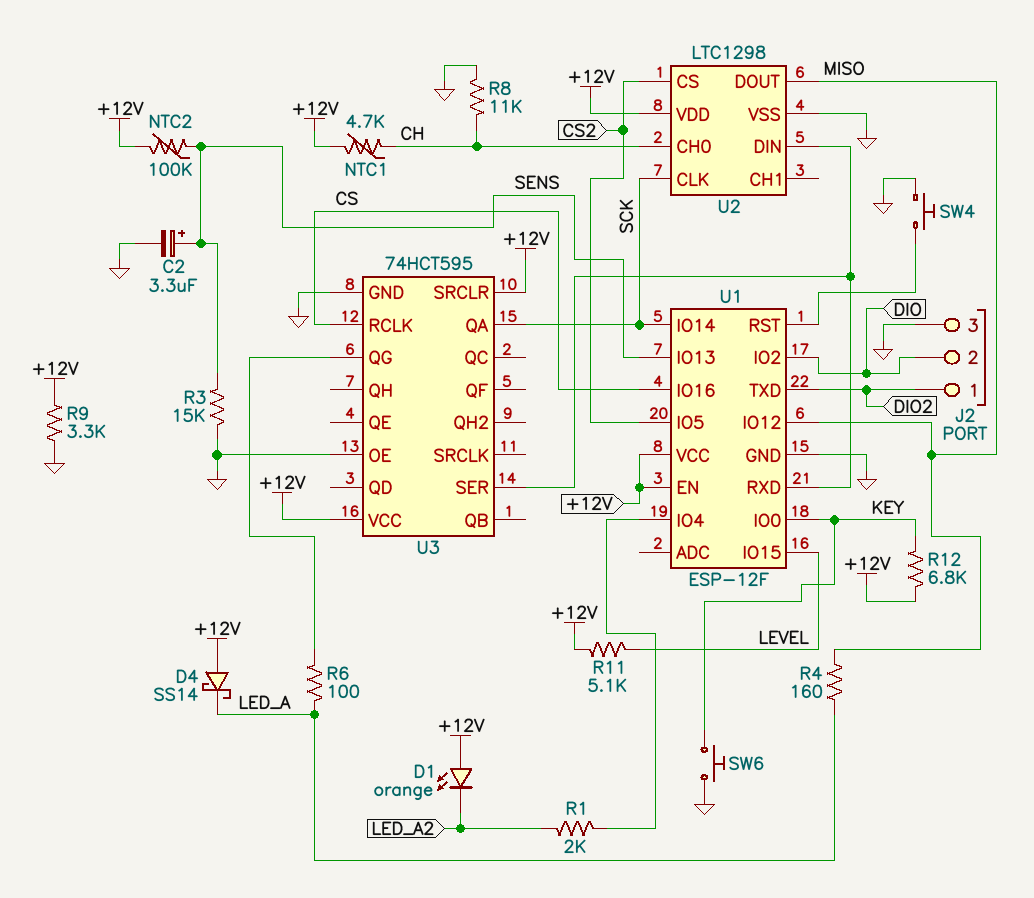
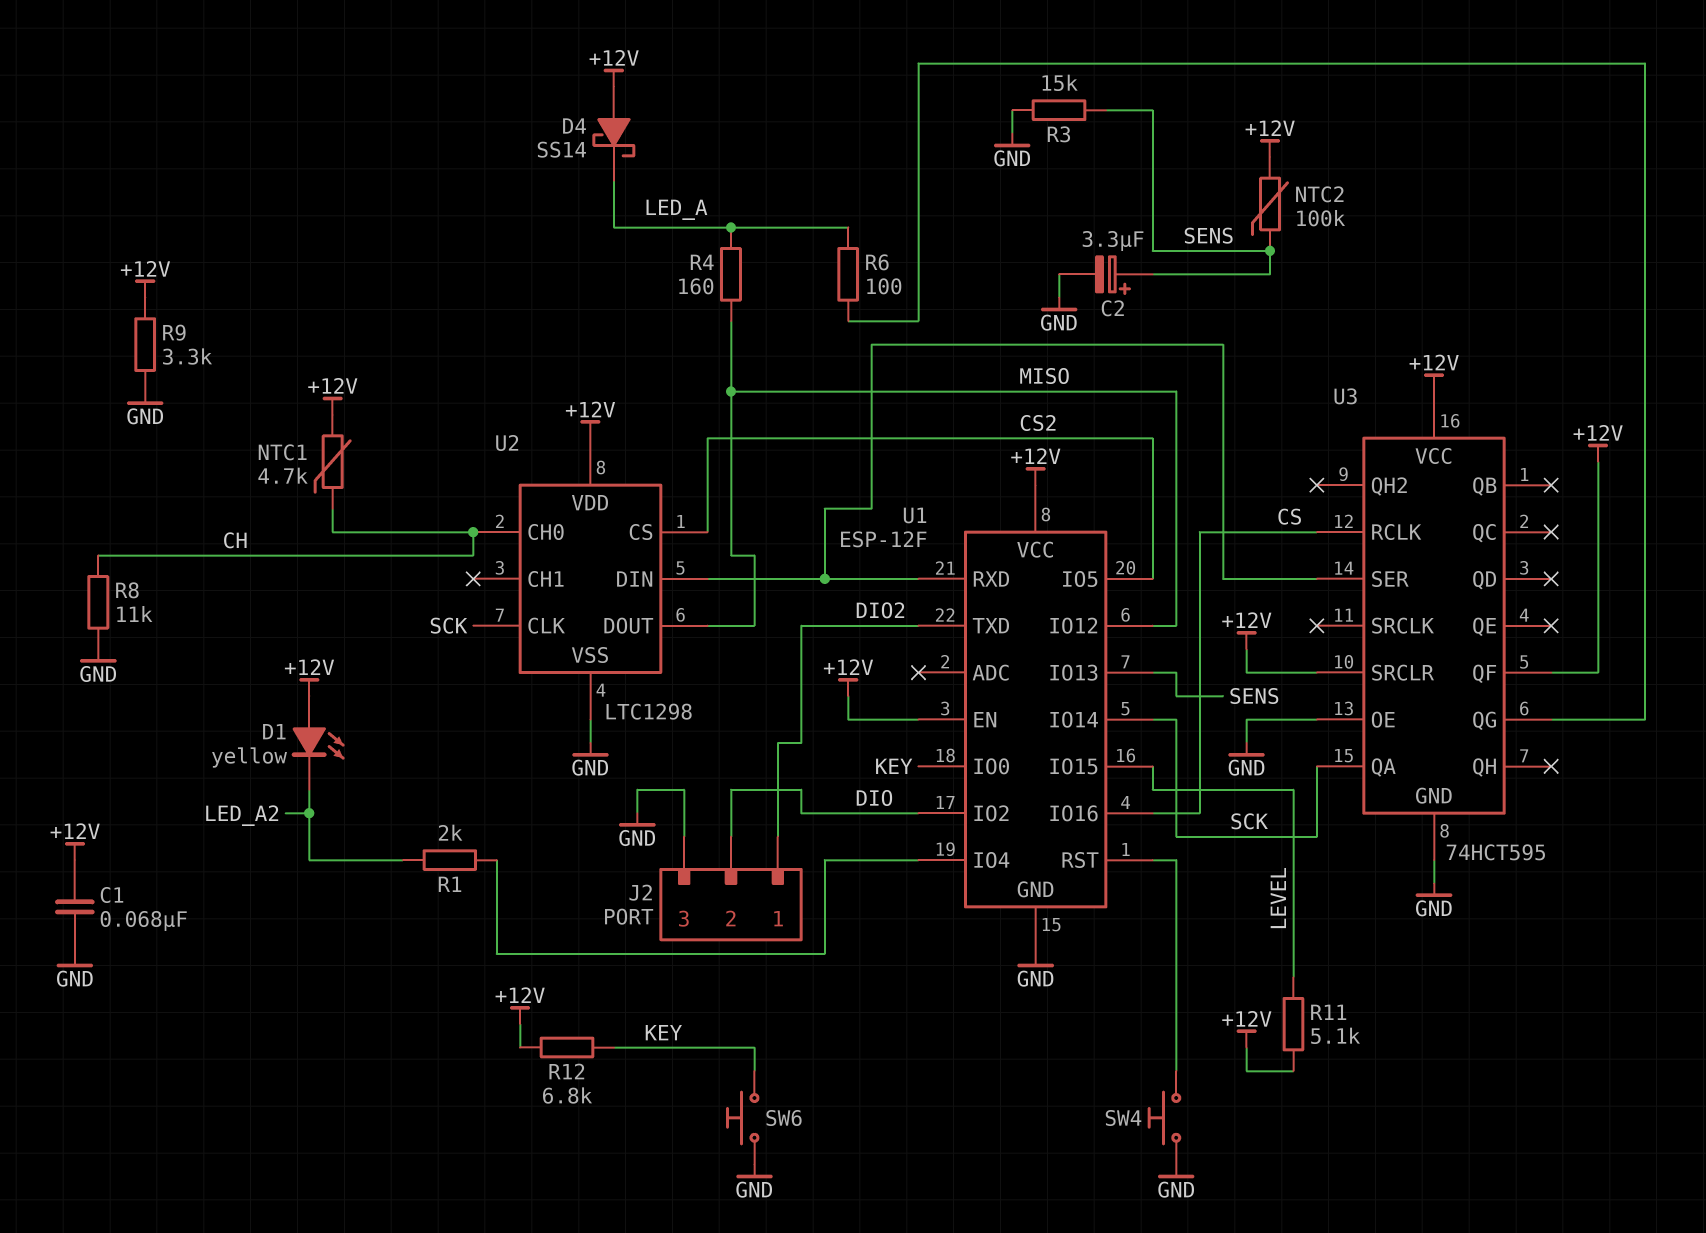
C1: none -> 68nF (+12V, GND)
D1: LED orange (A +12V, K LED_A2) -> LED yellow (A +12V, K LED_A2)
U3 pin QF: none -> +12V

